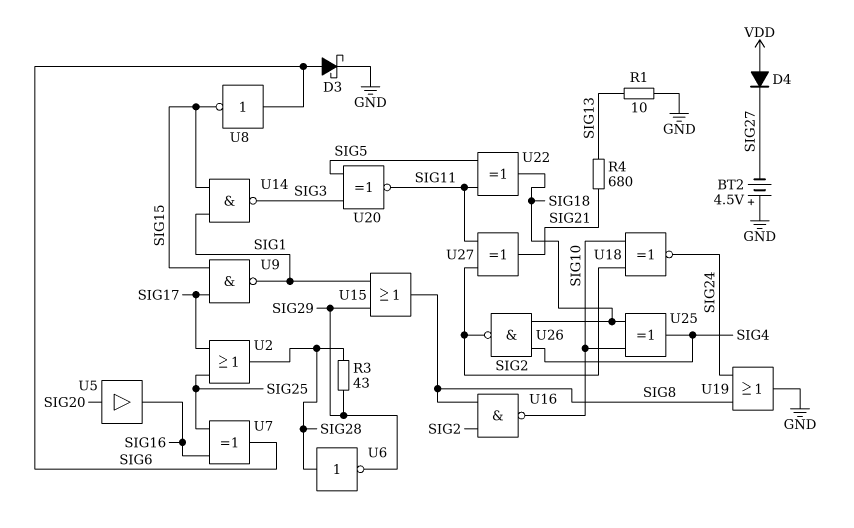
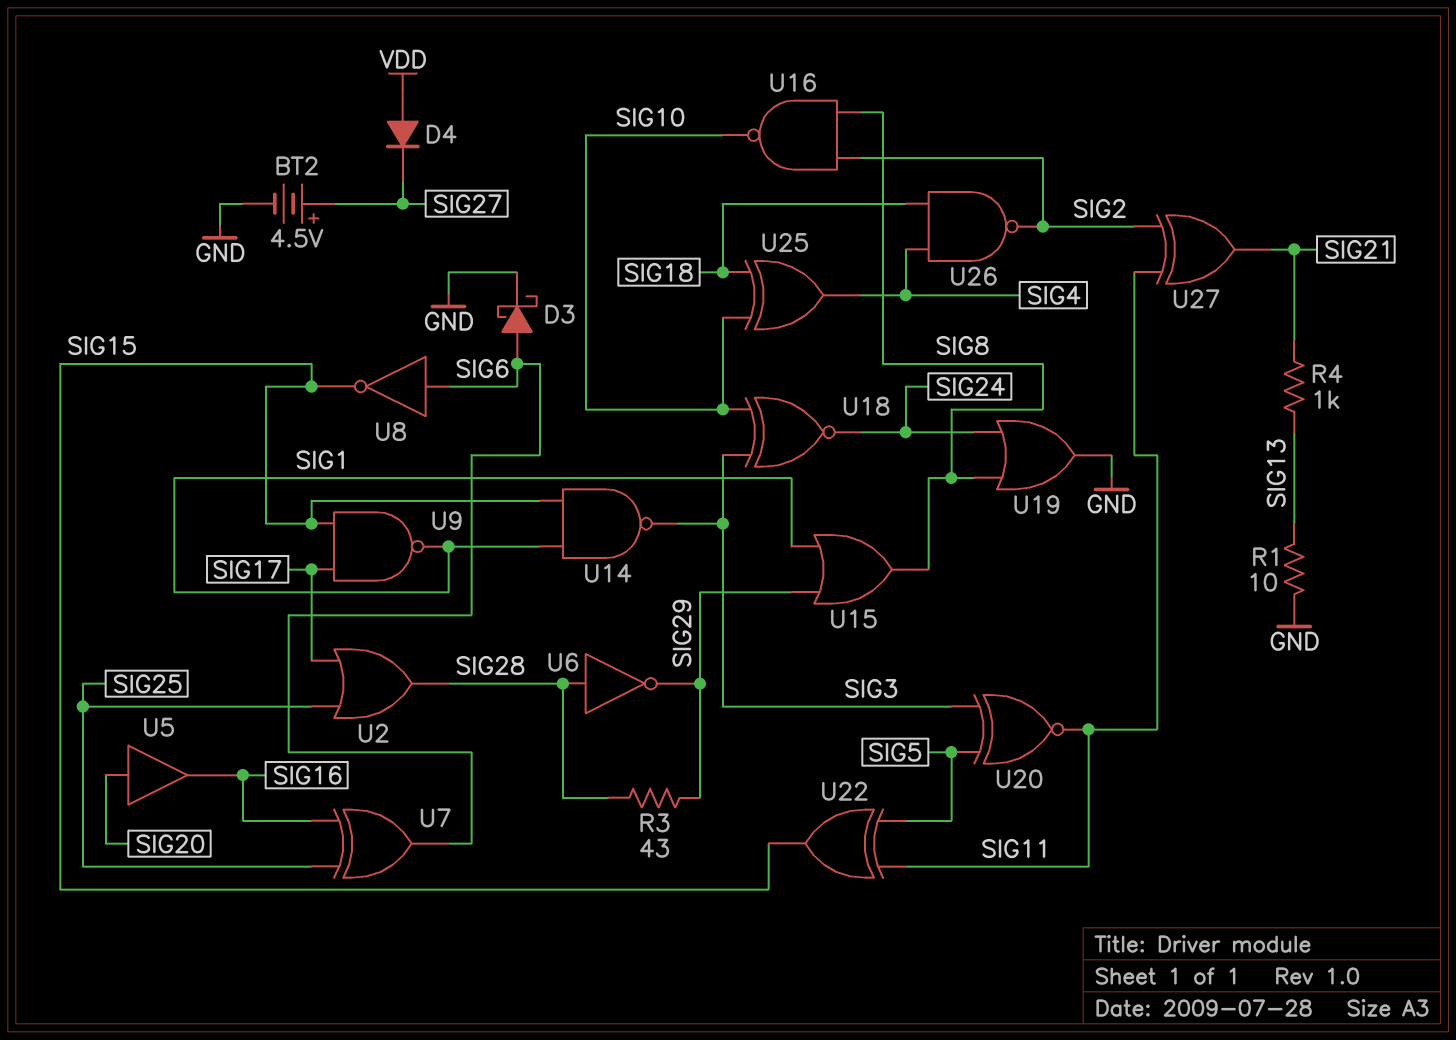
BT2: 4.5V (plus GND, minus SIG27) -> 4.5V (plus SIG27, minus GND)
R4: 680 (SIG13, SIG21) -> 1k (SIG13, SIG21)
U18: XNOR (in SIG2, in SIG10, out SIG24) -> XNOR (in SIG3, in SIG10, out SIG24)
U22: XOR (in SIG5, in SIG11, out SIG18) -> XOR (in SIG5, in SIG11, out SIG15)

